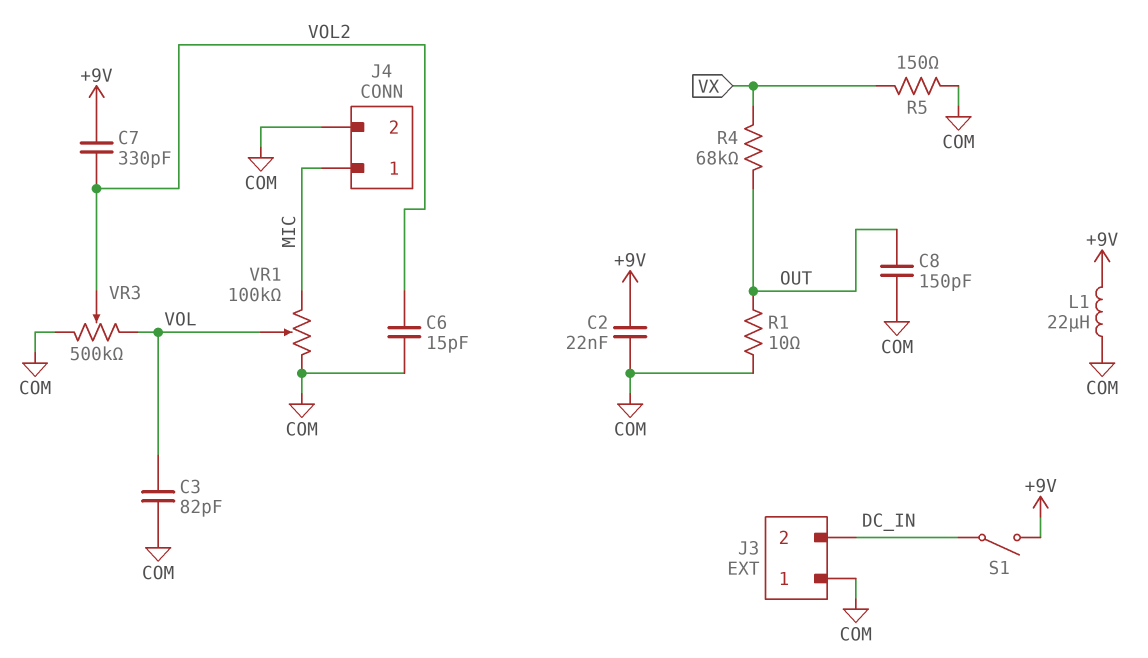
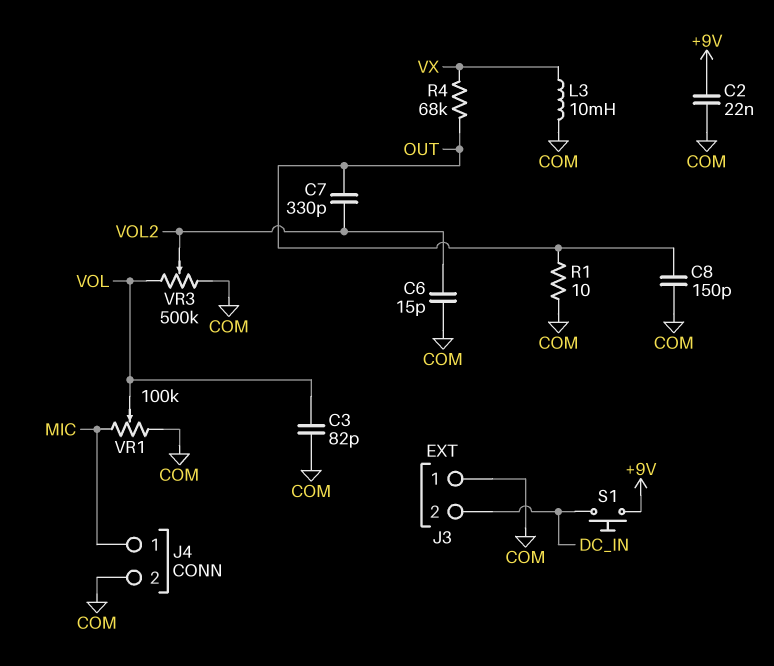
C7: 330pF (+9V, VOL2) -> 330pF (OUT, VOL2)
L1: 22uH (+9V, COM) -> none
L3: none -> 10mH (COM, VX)
R5: 150 (COM, VX) -> none
S1: switch (+9V, DC_IN) -> button (+9V, DC_IN)

